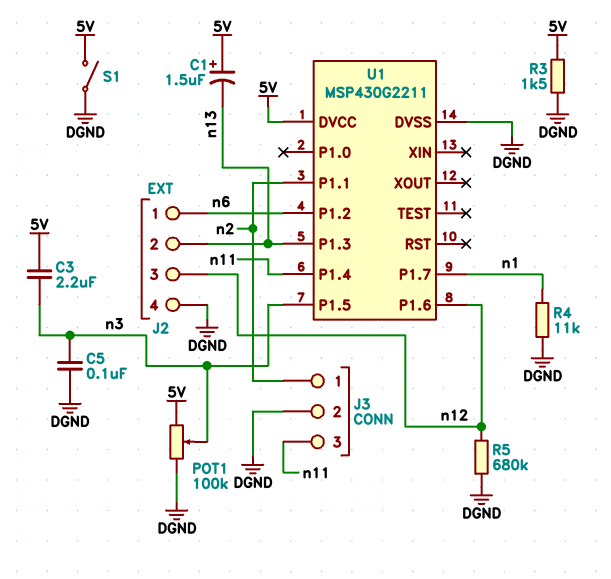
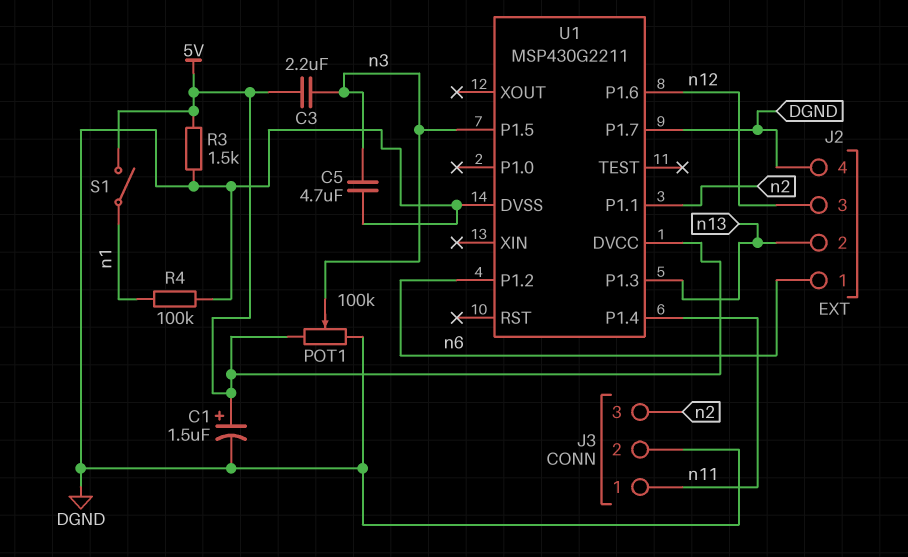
C1: 1.5uF (plus 5V, minus n13) -> 1.5uF (plus 5V, minus DGND)
C5: 100nF (DGND, n3) -> 4.7uF (DGND, n3)
J3 pin 1: n2 -> n11
J3 pin 3: n11 -> n2
R4: 11k (DGND, n1) -> 100k (DGND, n1)
R5: 680k (DGND, n12) -> none
S1: switch (5V, DGND) -> switch (5V, n1)
U1 pin P1.7: n1 -> DGND

